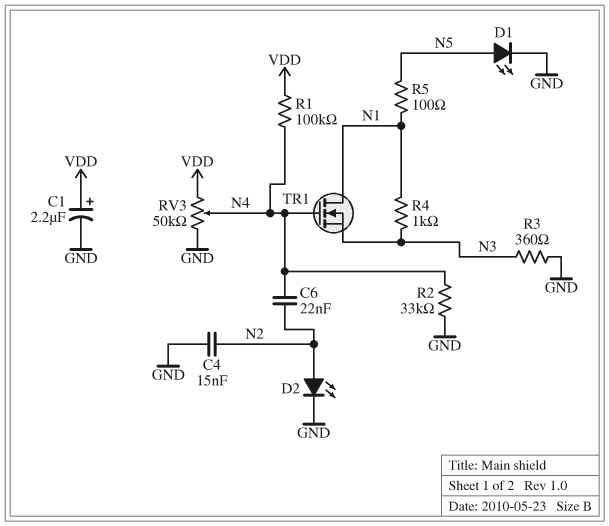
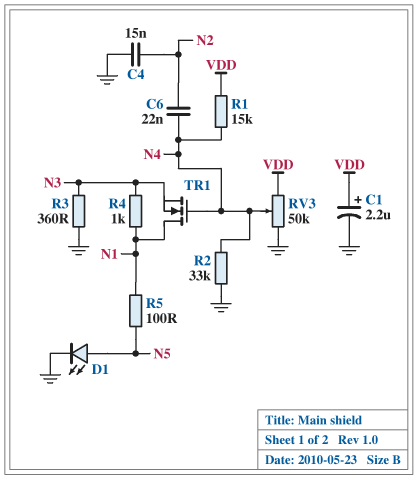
D2: LED (A N2, K GND) -> none
R1: 100k (N4, VDD) -> 15k (N4, VDD)

